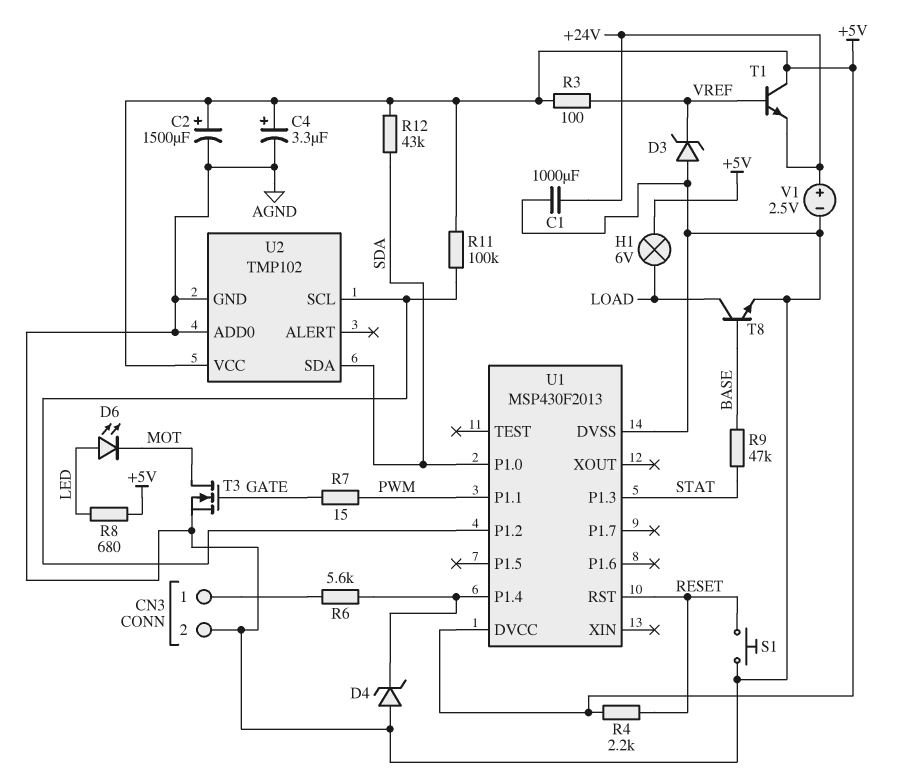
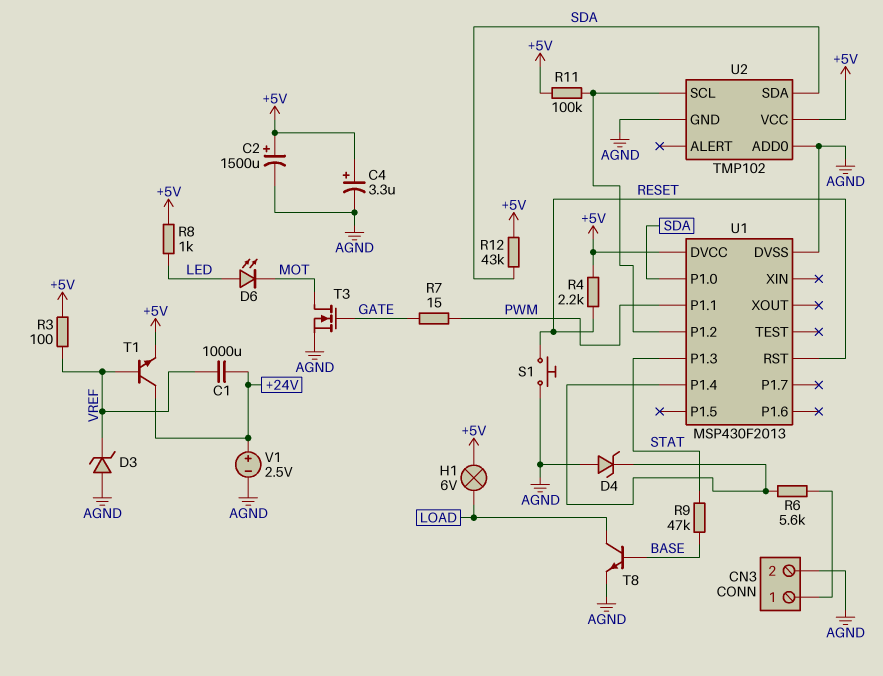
C1: 1000uF (+24V, AGND) -> 1000uF (+24V, VREF)
R8: 680 (+5V, LED) -> 1k (+5V, LED)
T1: NPN (B VREF, C +5V, E +24V) -> NPN (B VREF, C +24V, E +5V)

